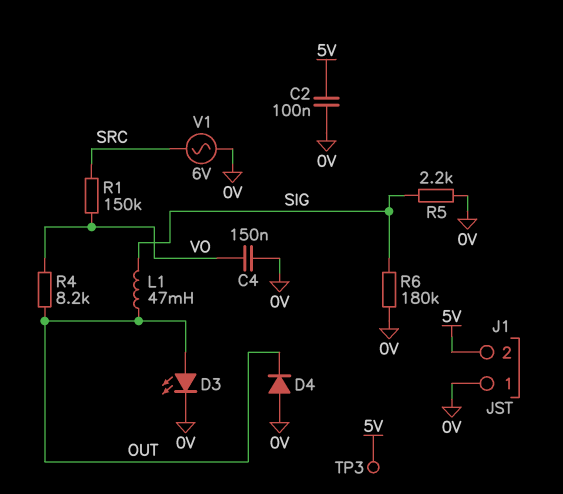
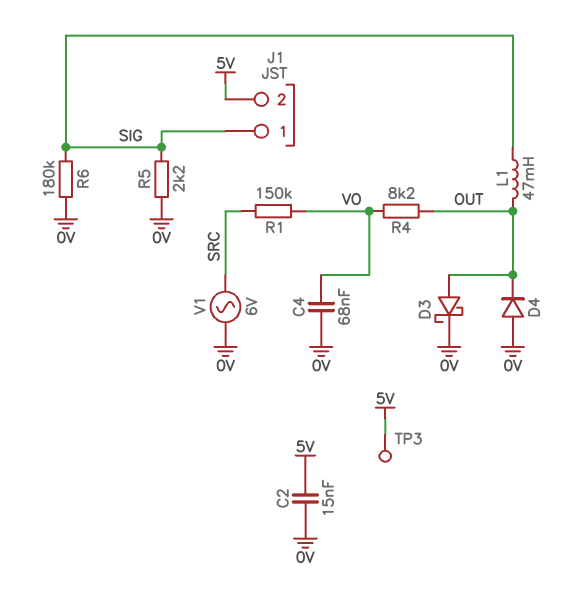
C2: 100nF (0V, 5V) -> 15nF (0V, 5V)
C4: 150nF (0V, VO) -> 68nF (0V, VO)
D3: LED (A OUT, K 0V) -> schottky (A OUT, K 0V)
J1 pin 1: 0V -> SIG

